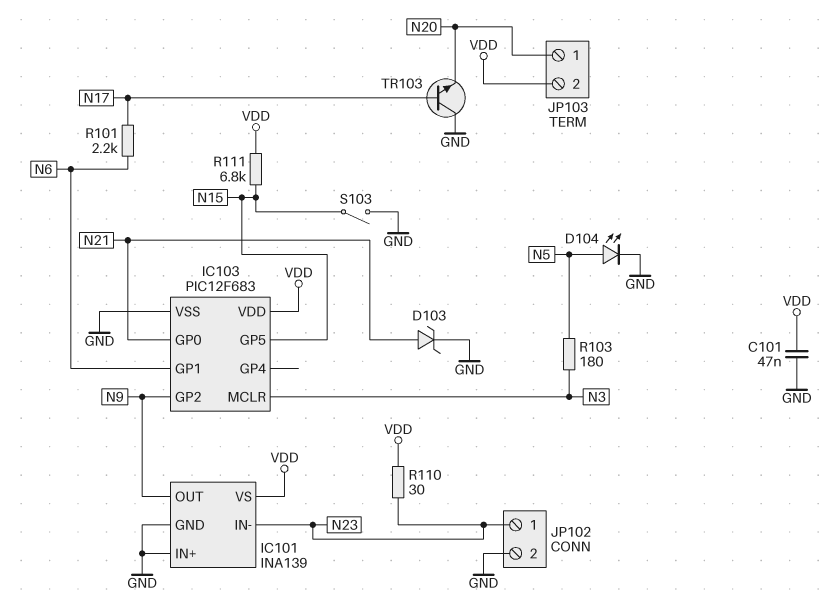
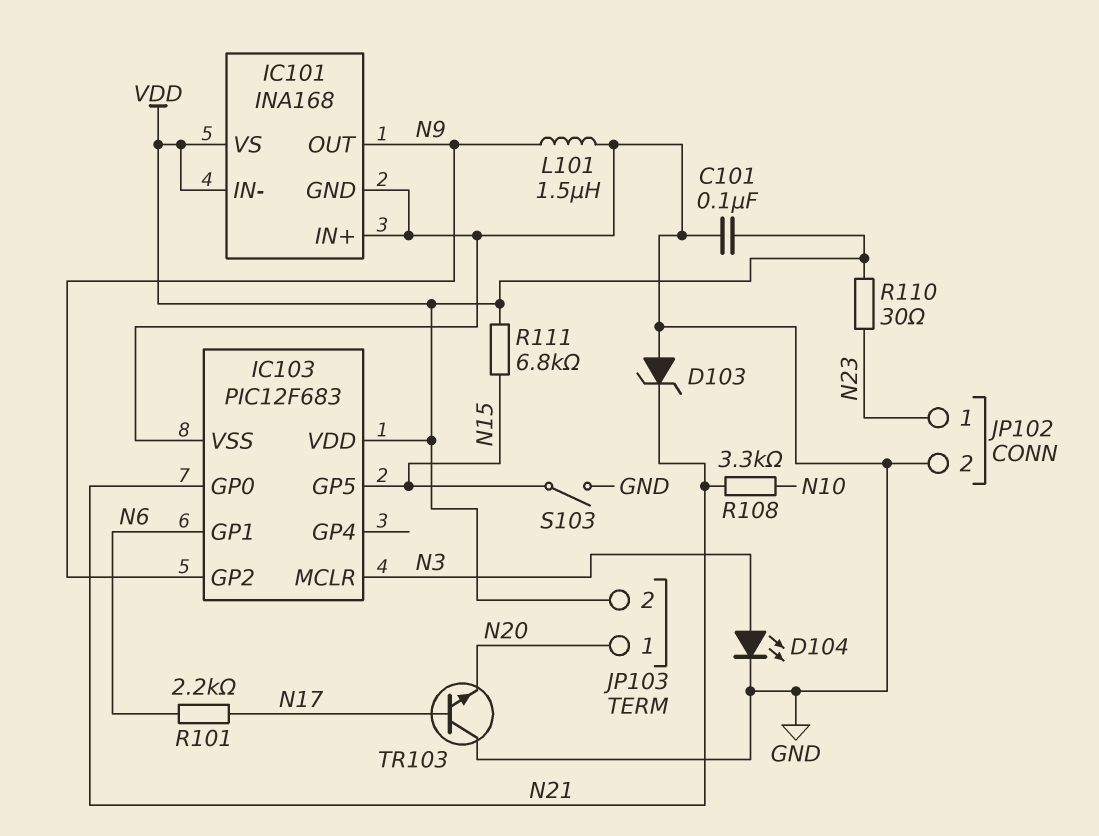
C101: 47nF (GND, VDD) -> 100nF (GND, VDD)
D103: zener (A N21, K GND) -> zener (A GND, K N21)
D104: LED (A N5, K GND) -> LED (A N3, K GND)
IC101: INA139 -> INA168
IC101 pin IN-: N23 -> VDD
L101: none -> 1.5uH (GND, N9)
R103: 180 (N3, N5) -> none
R108: none -> 3.3k (N10, N21)

